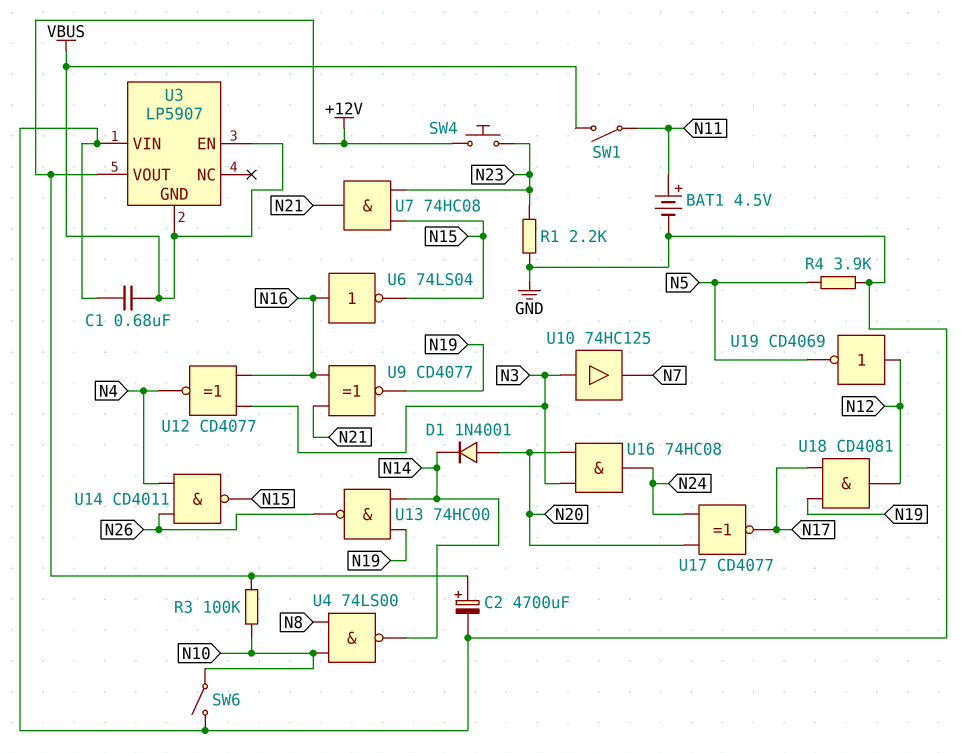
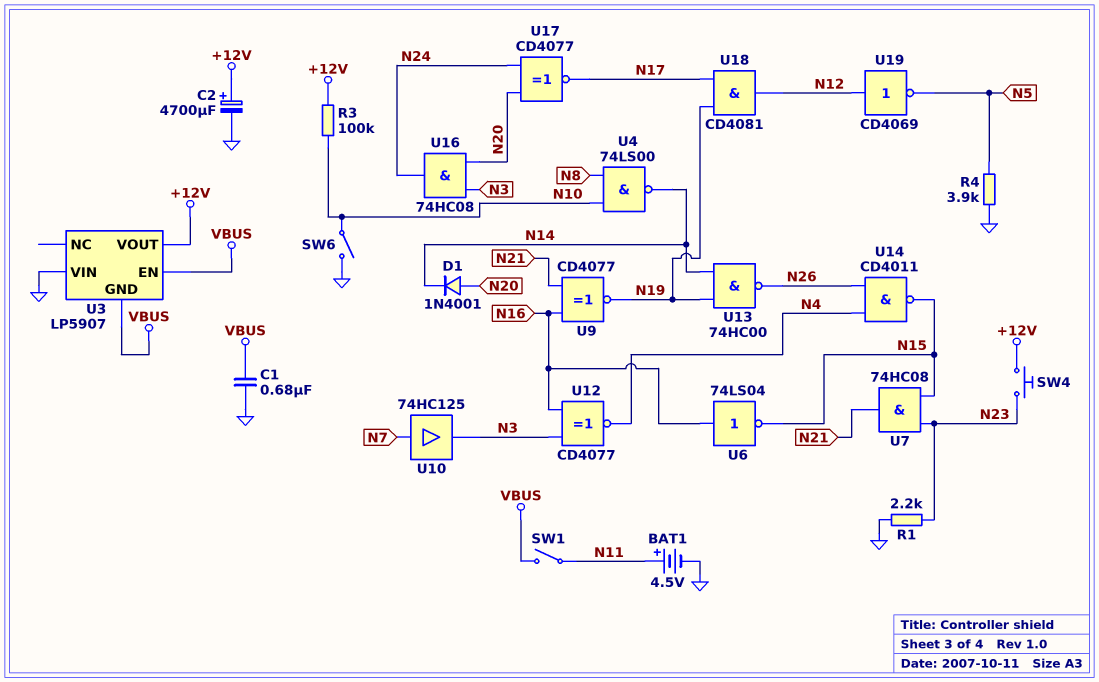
U10: buffer 74HC125 (in N3, out N7) -> buffer 74HC125 (in N7, out N3)

